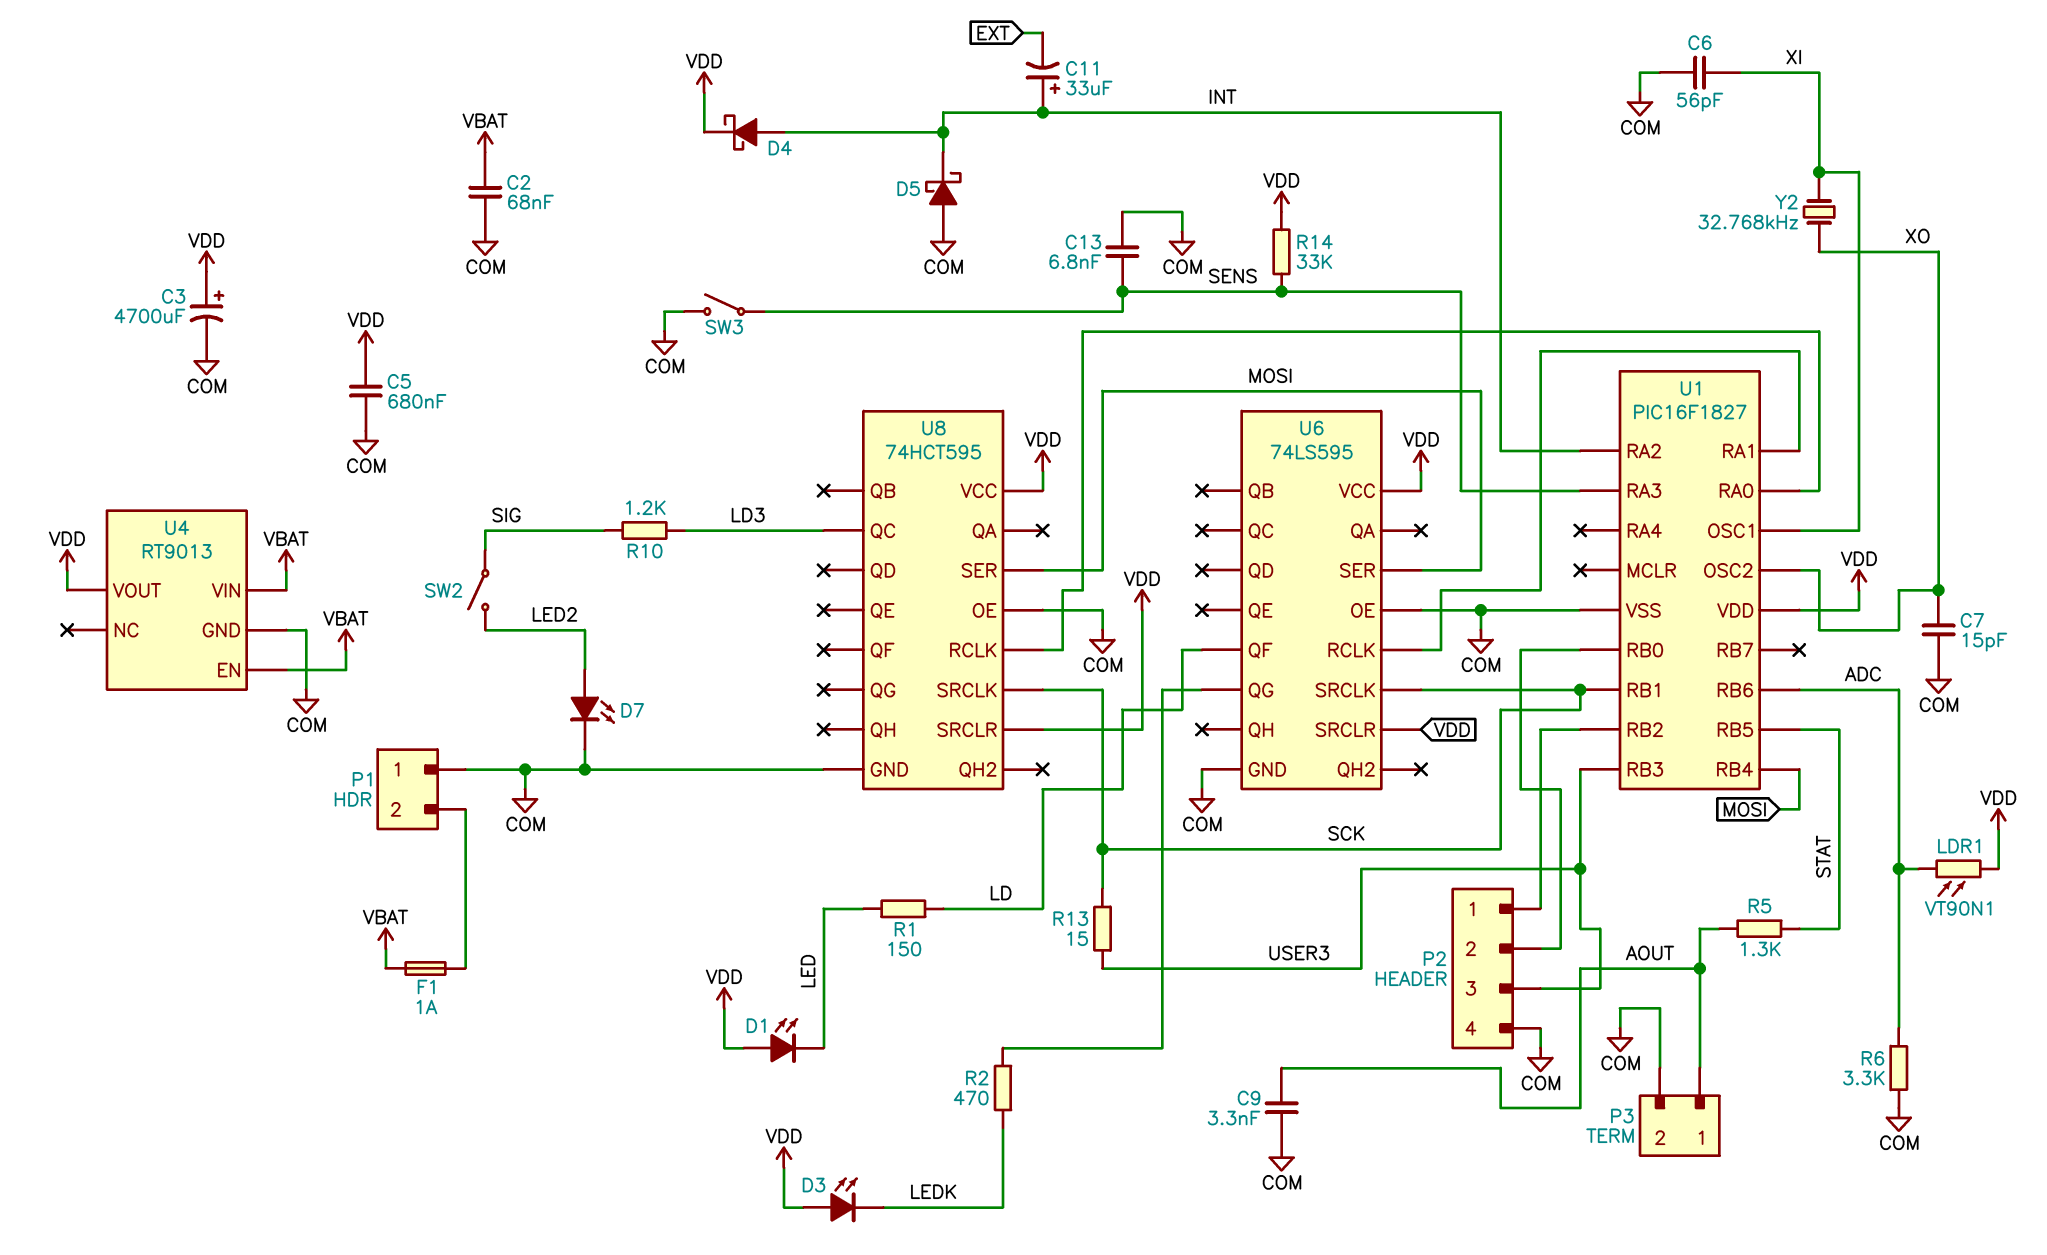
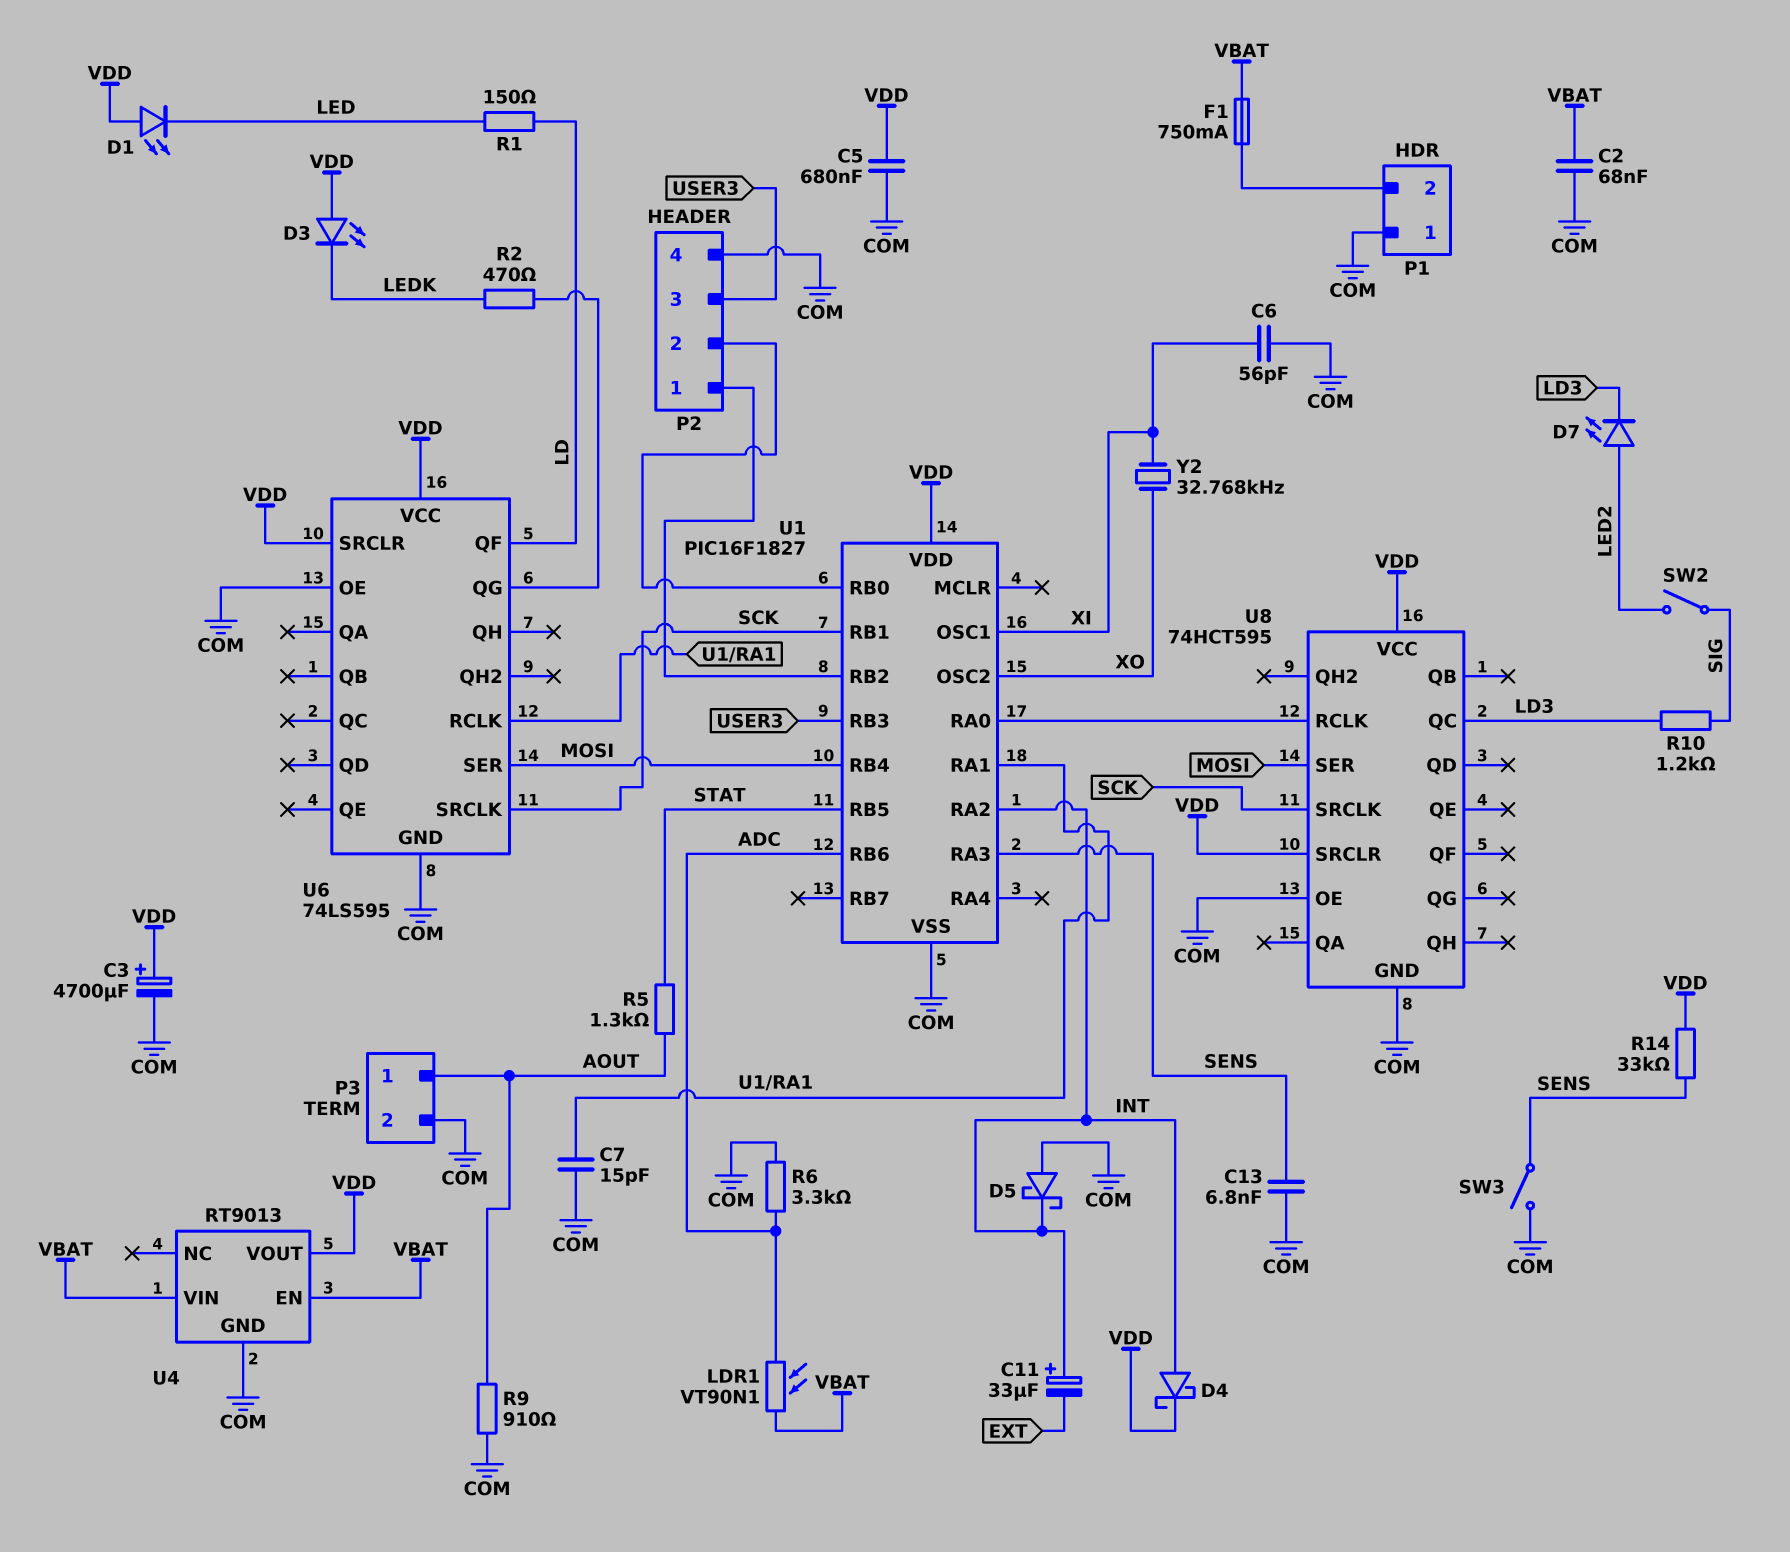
C7: 15pF (COM, XO) -> 15pF (COM, U1/RA1)
C9: 3.3nF (AOUT, COM) -> none
D7: LED (A LED2, K COM) -> LED (A LED2, K LD3)
F1: 1A (P1/2, VBAT) -> 750mA (P1/2, VBAT)
LDR1: VT90N1 (ADC, VDD) -> VT90N1 (ADC, VBAT)
R9: none -> 910 (AOUT, COM)
R13: 15 (SCK, USER3) -> none

